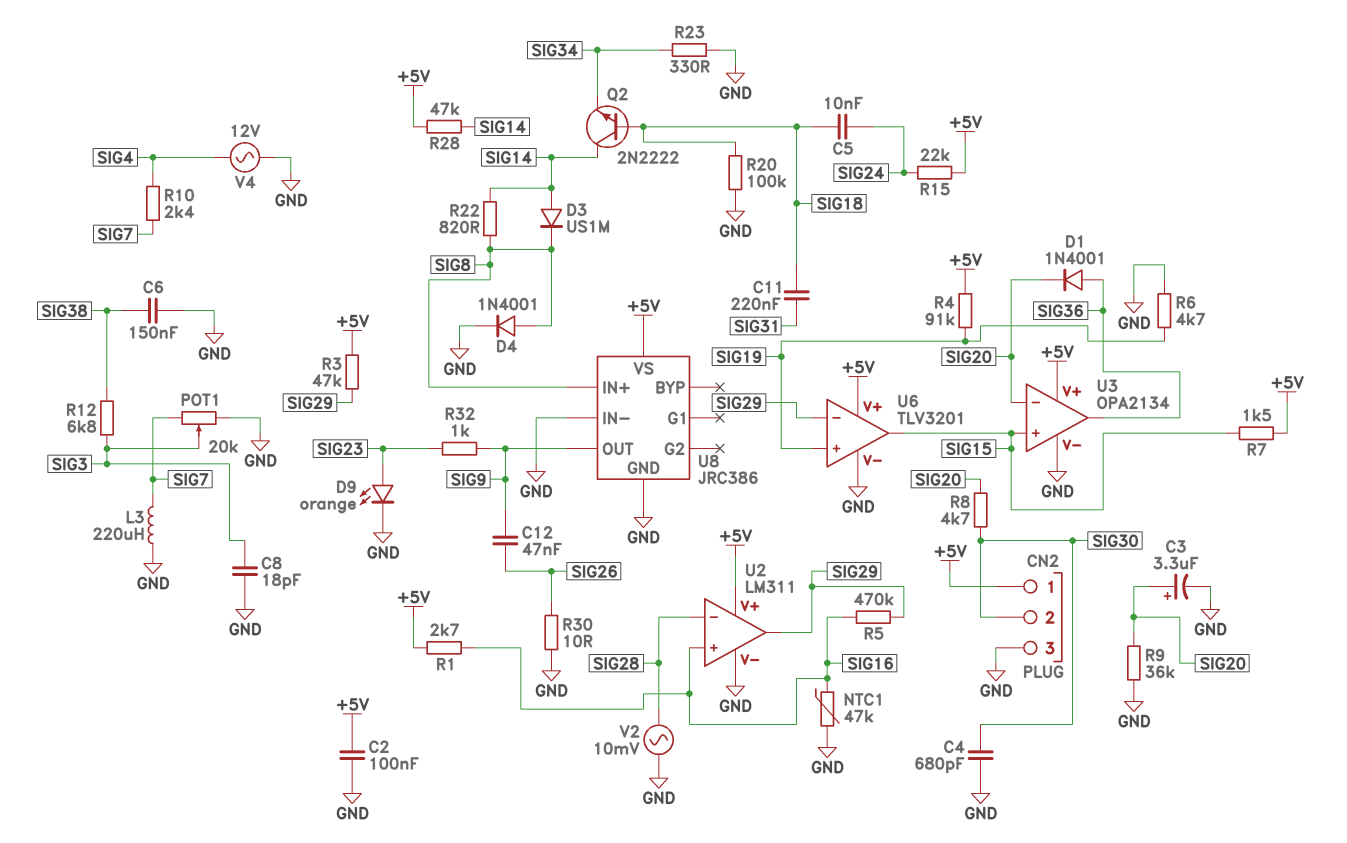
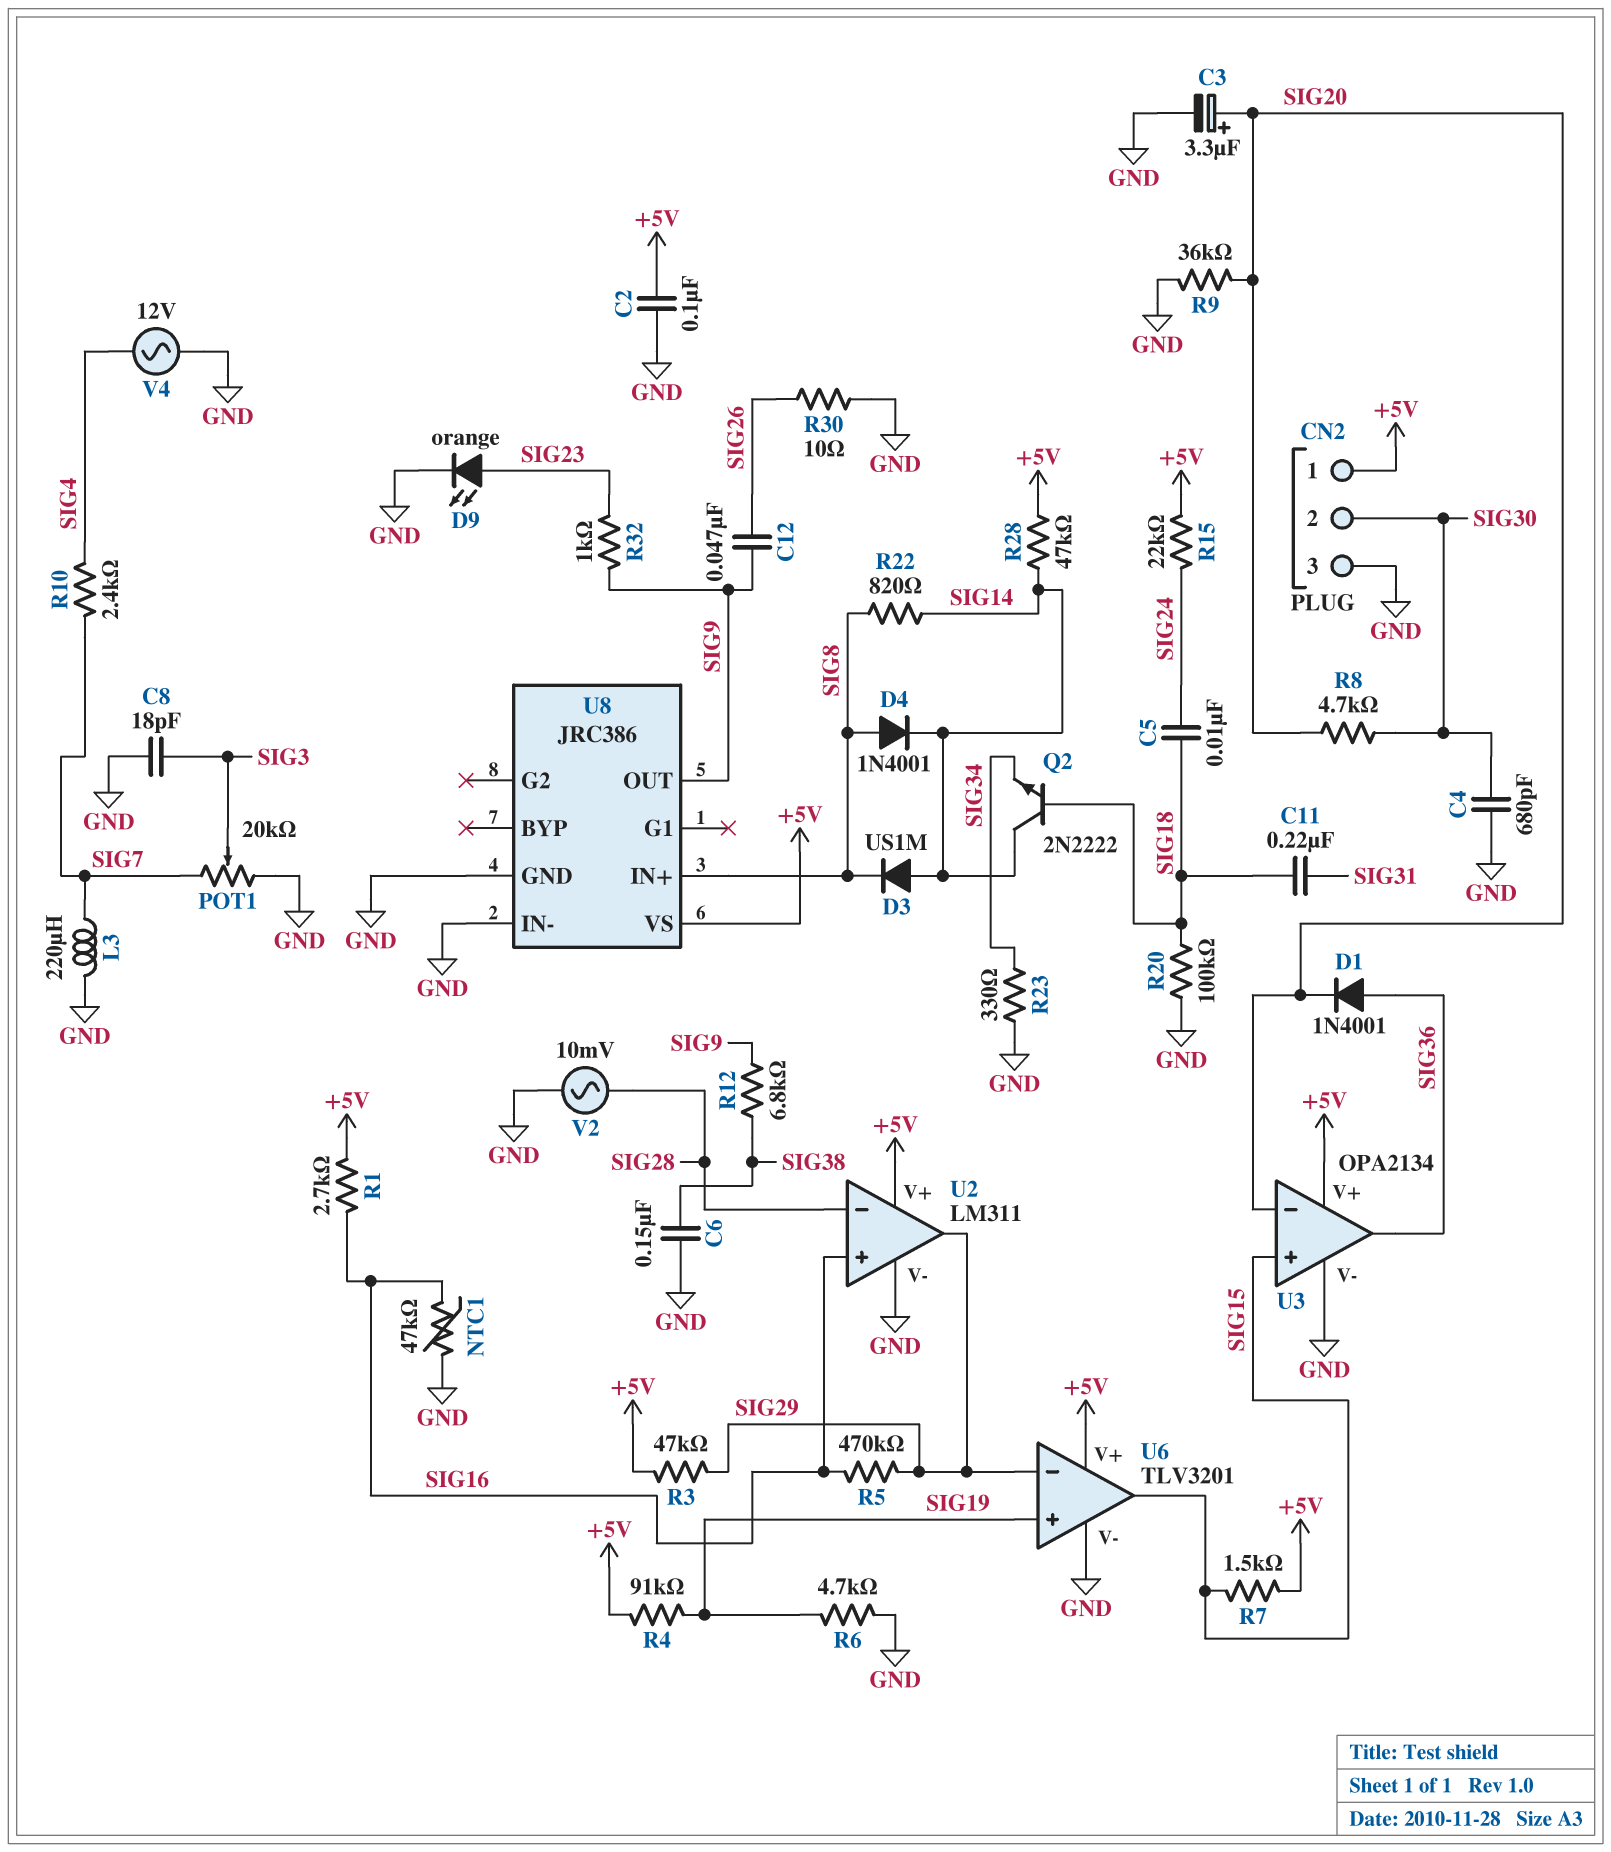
D4: diode 1N4001 (A SIG8, K GND) -> diode 1N4001 (A SIG8, K SIG14)
R12: 6.8k (SIG3, SIG38) -> 6.8k (SIG9, SIG38)

